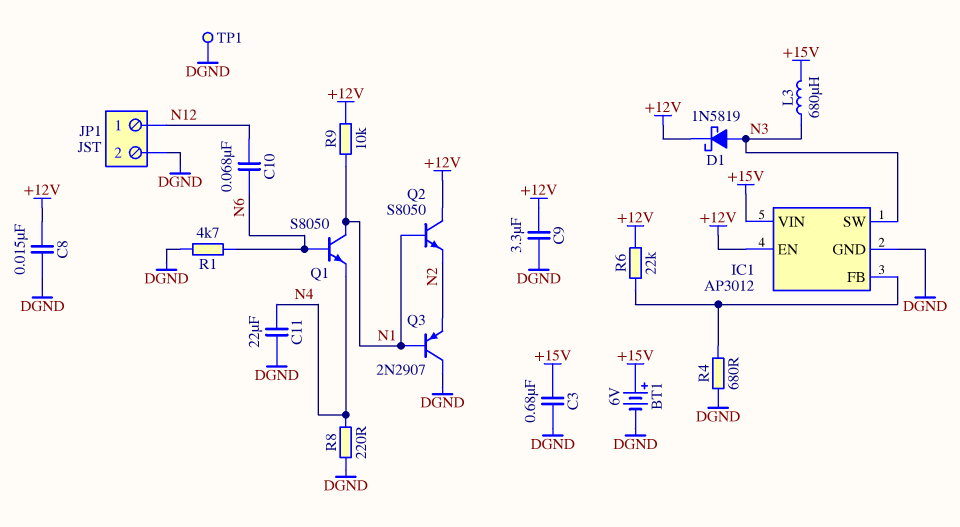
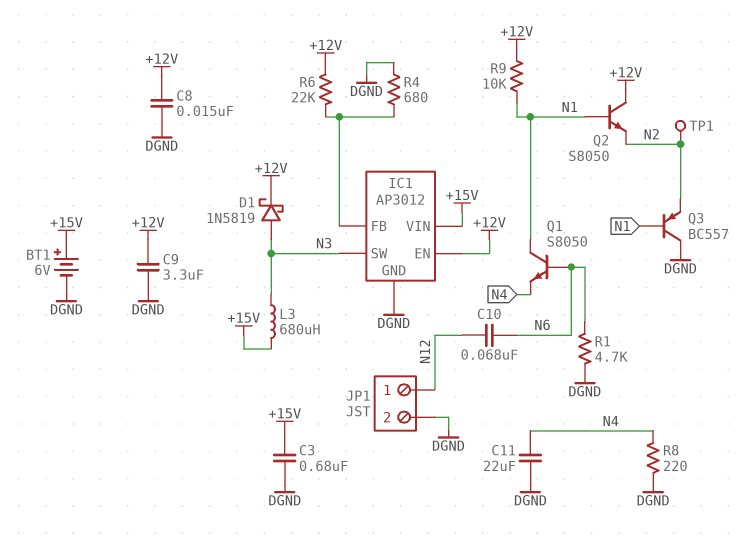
Q3: PNP 2N2907 (B N1, C DGND, E N2) -> PNP BC557 (B N1, C DGND, E N2)
TP1: test point (DGND) -> test point (N2)

